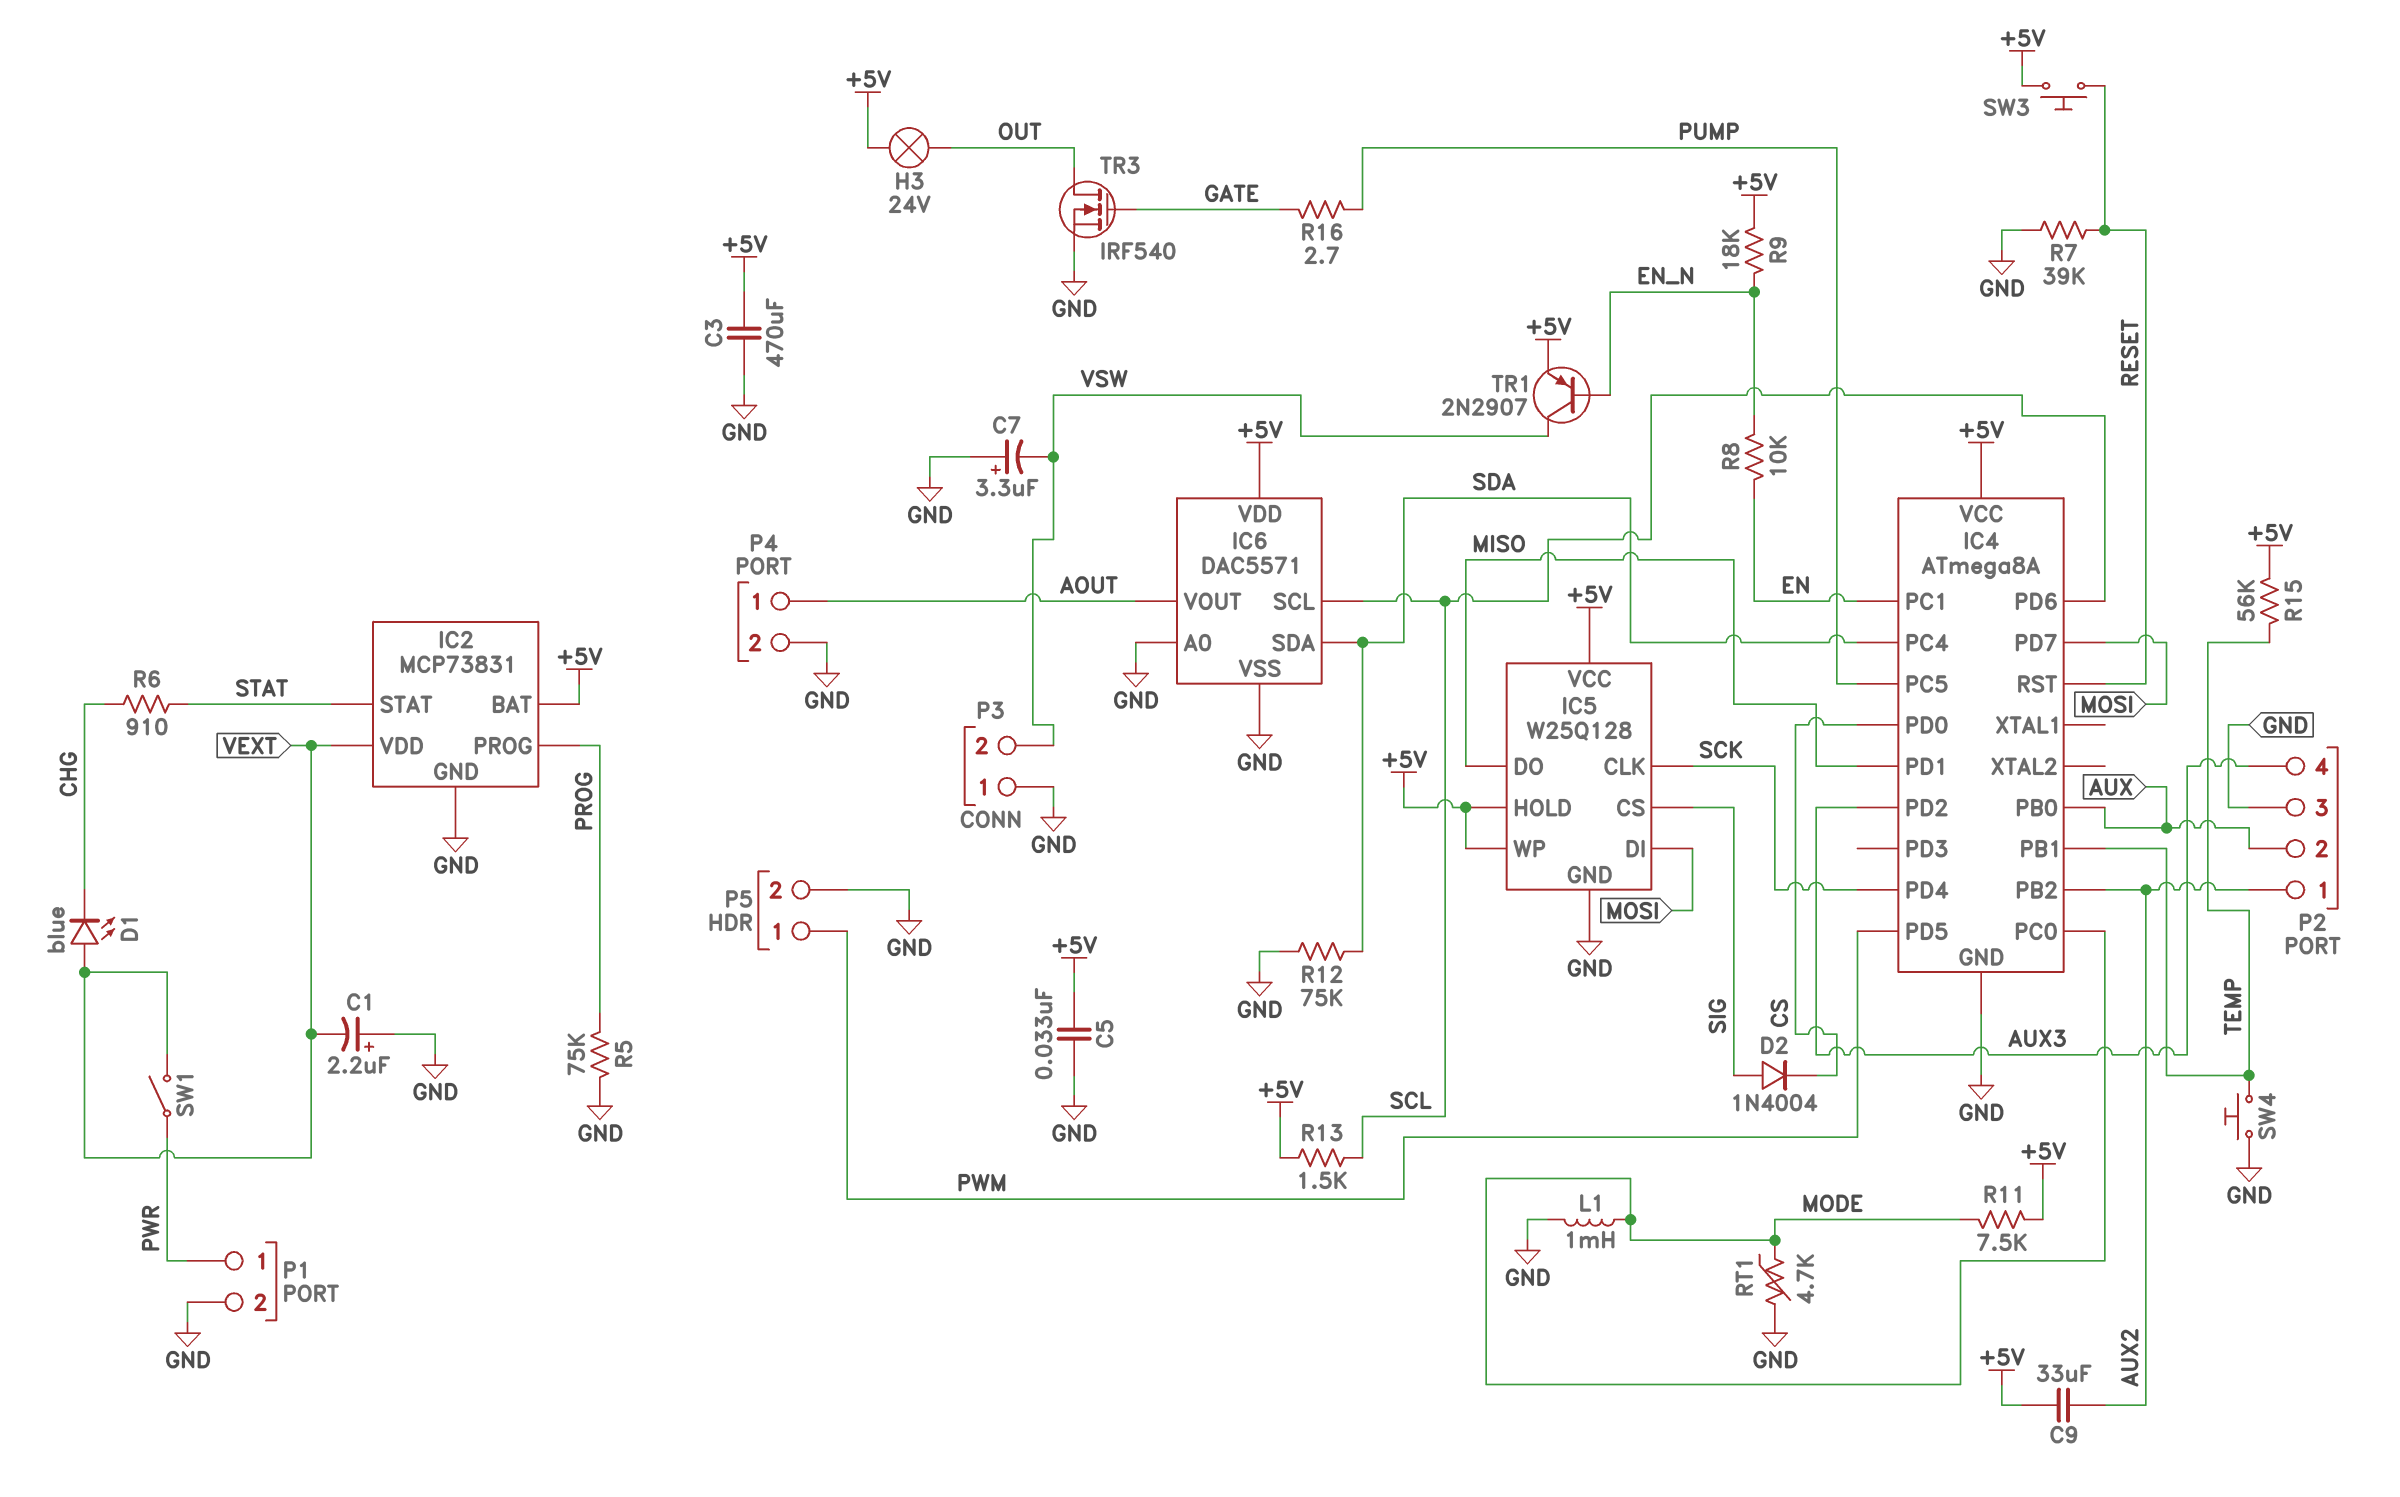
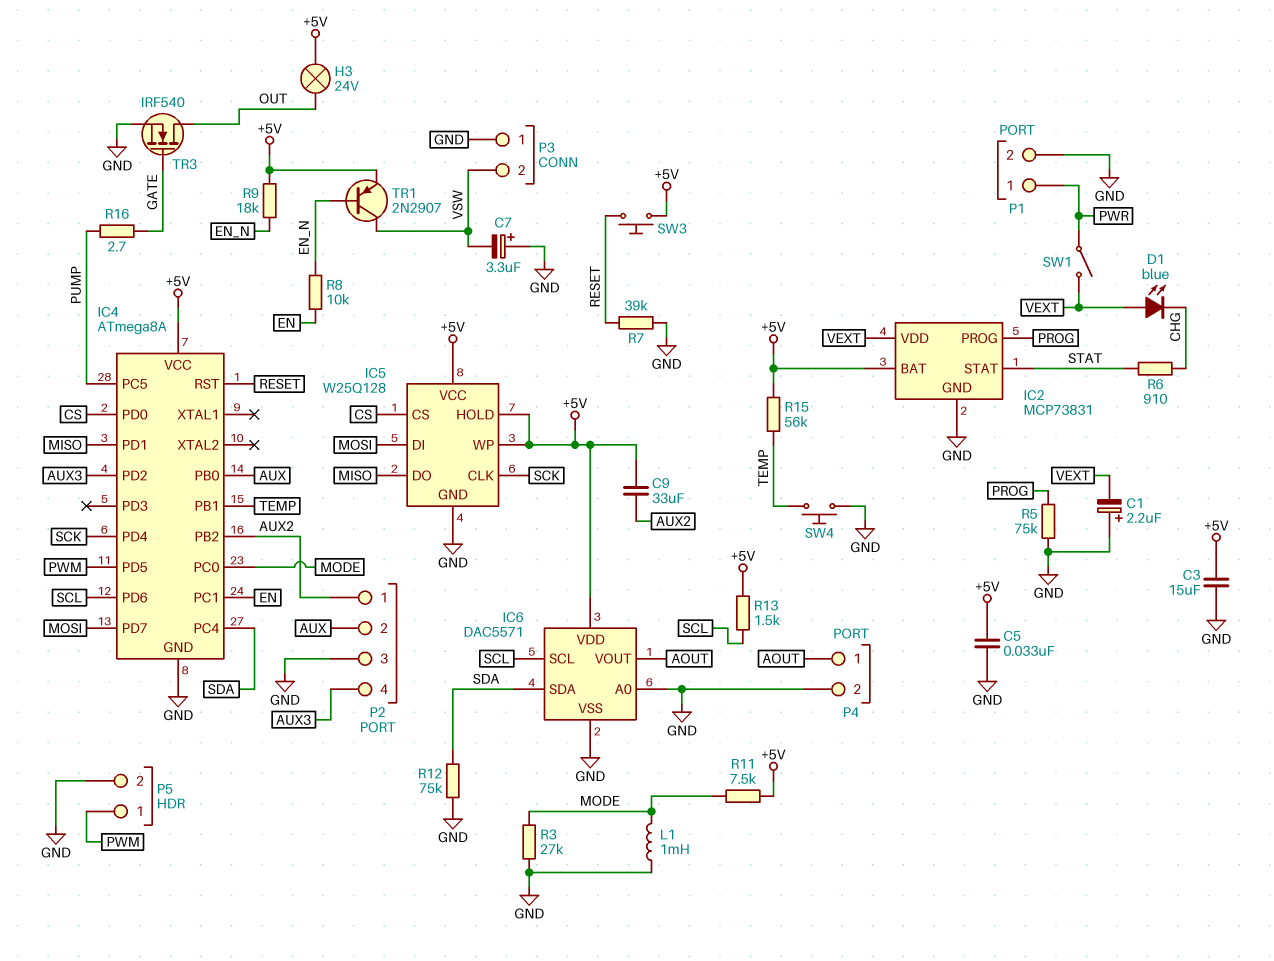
C3: 470uF (+5V, GND) -> 15uF (+5V, GND)
D2: diode 1N4004 (A SIG, K CS) -> none
IC5 pin CS: SIG -> CS
R3: none -> 27k (GND, MODE)
RT1: 4.7k (GND, MODE) -> none

